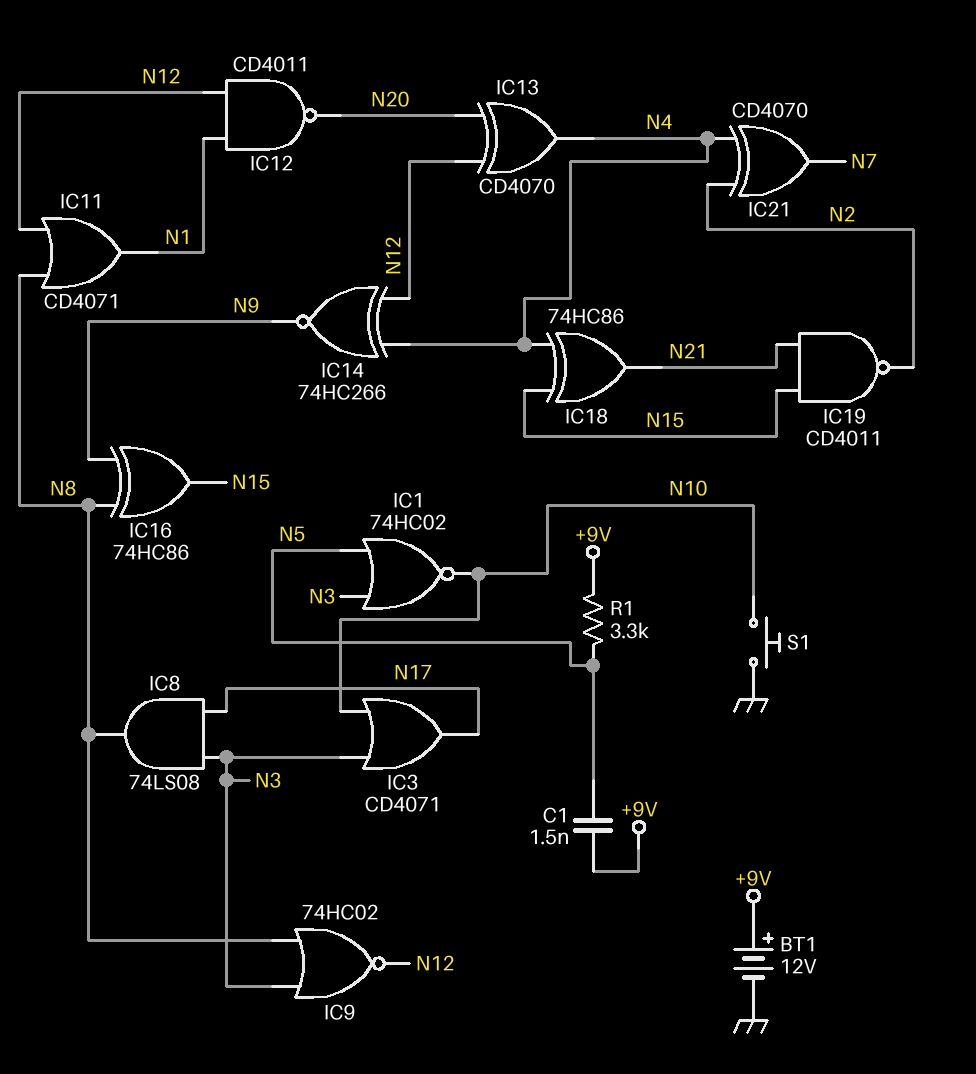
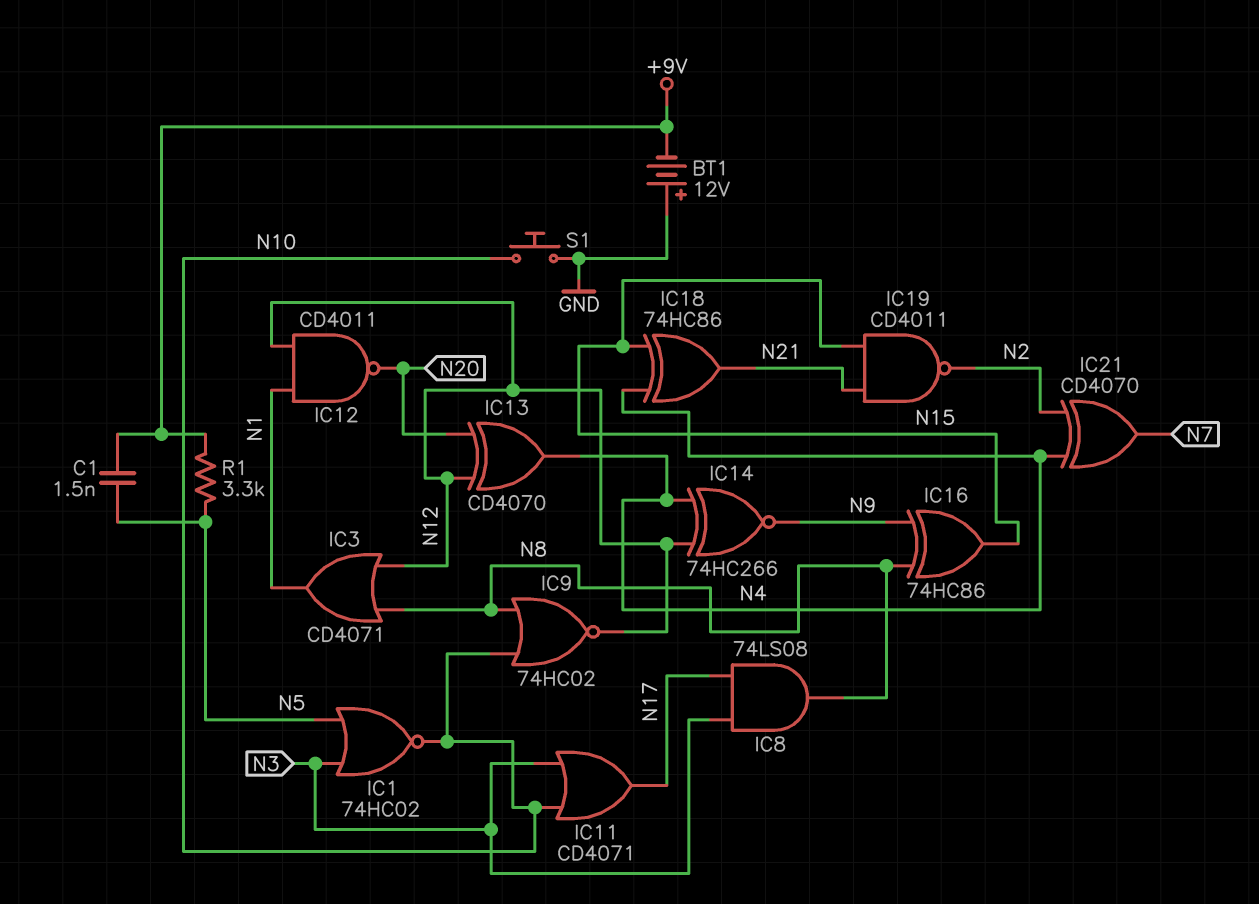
BT1: 12V (plus +9V, minus GND) -> 12V (plus GND, minus +9V)
IC3: OR CD4071 (in N3, in N10, out N17) -> OR CD4071 (in N8, in N12, out N1)
IC9: NOR 74HC02 (in N3, in N8, out N12) -> NOR 74HC02 (in N8, in N10, out N12)
IC11: OR CD4071 (in N8, in N12, out N1) -> OR CD4071 (in N3, in N10, out N17)

